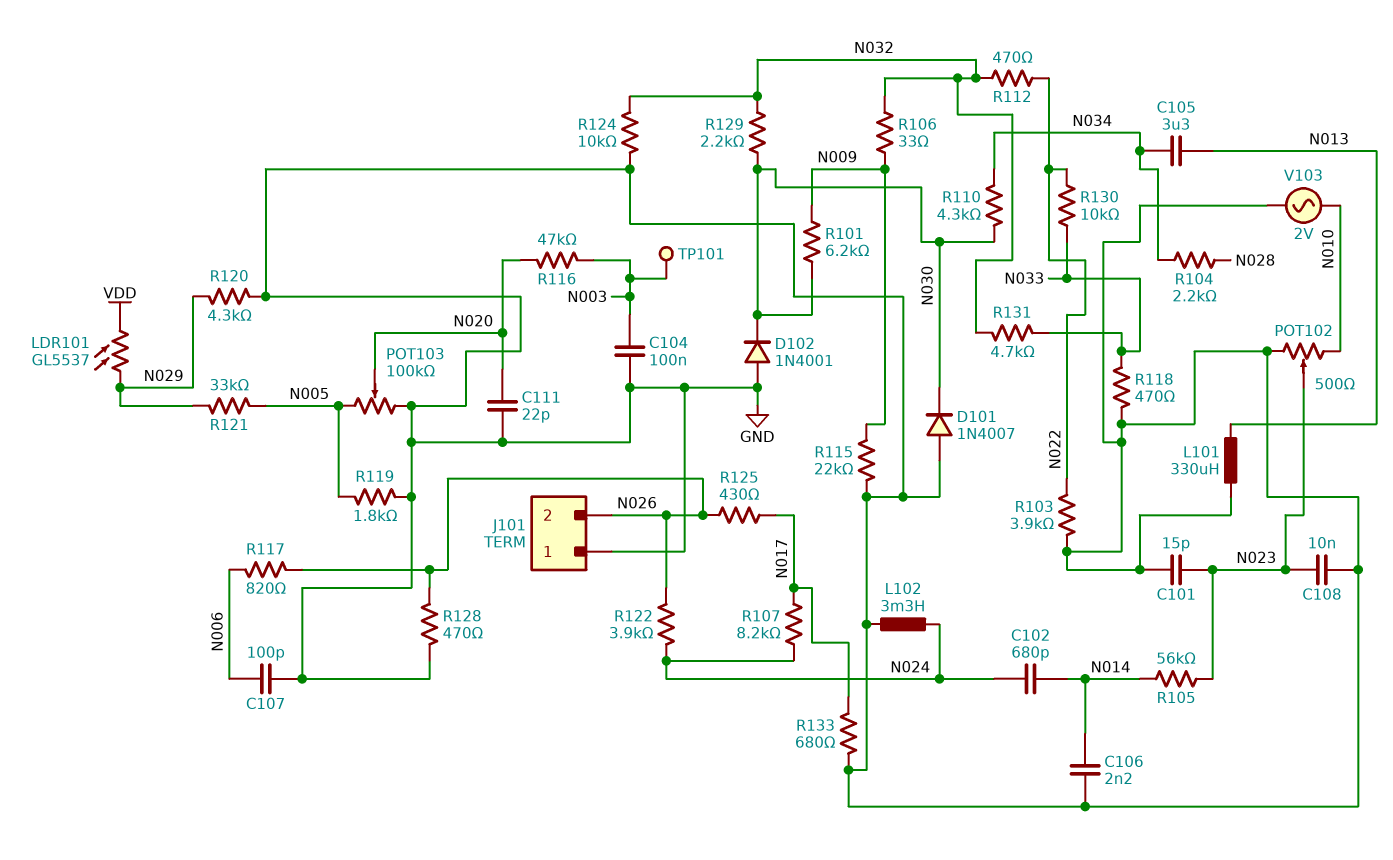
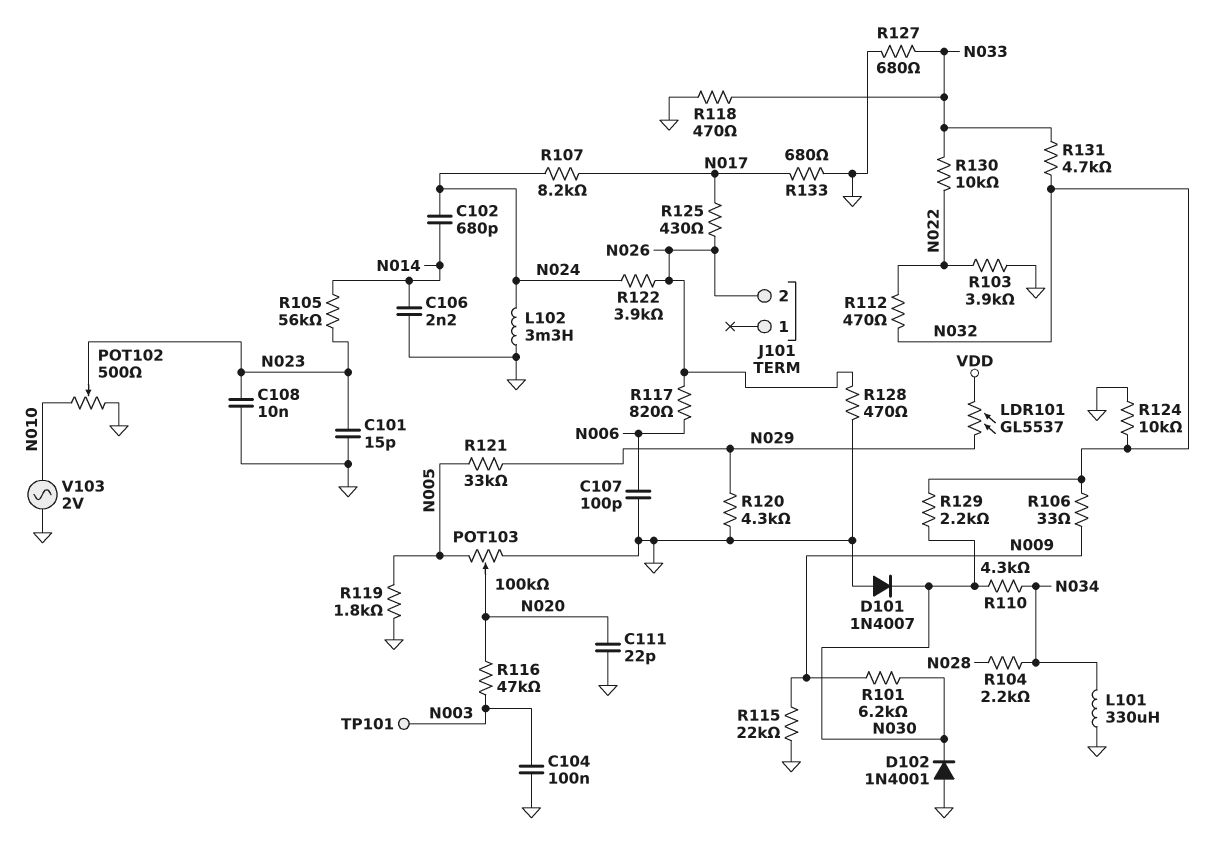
C105: 3.3uF (N013, N034) -> none
J101 pin 1: GND -> none
L101: 330uH (GND, N013) -> 330uH (GND, N034)
R127: none -> 680 (GND, N033)

